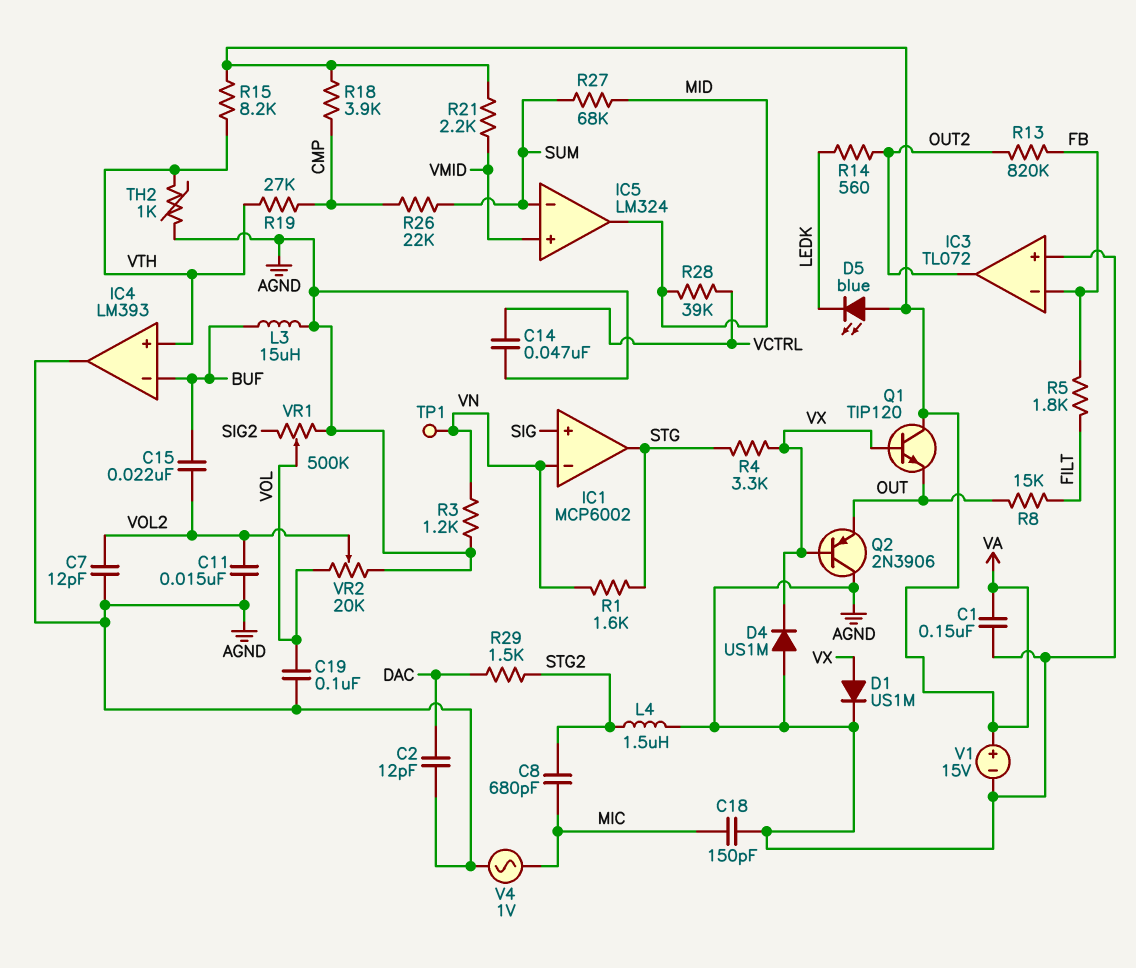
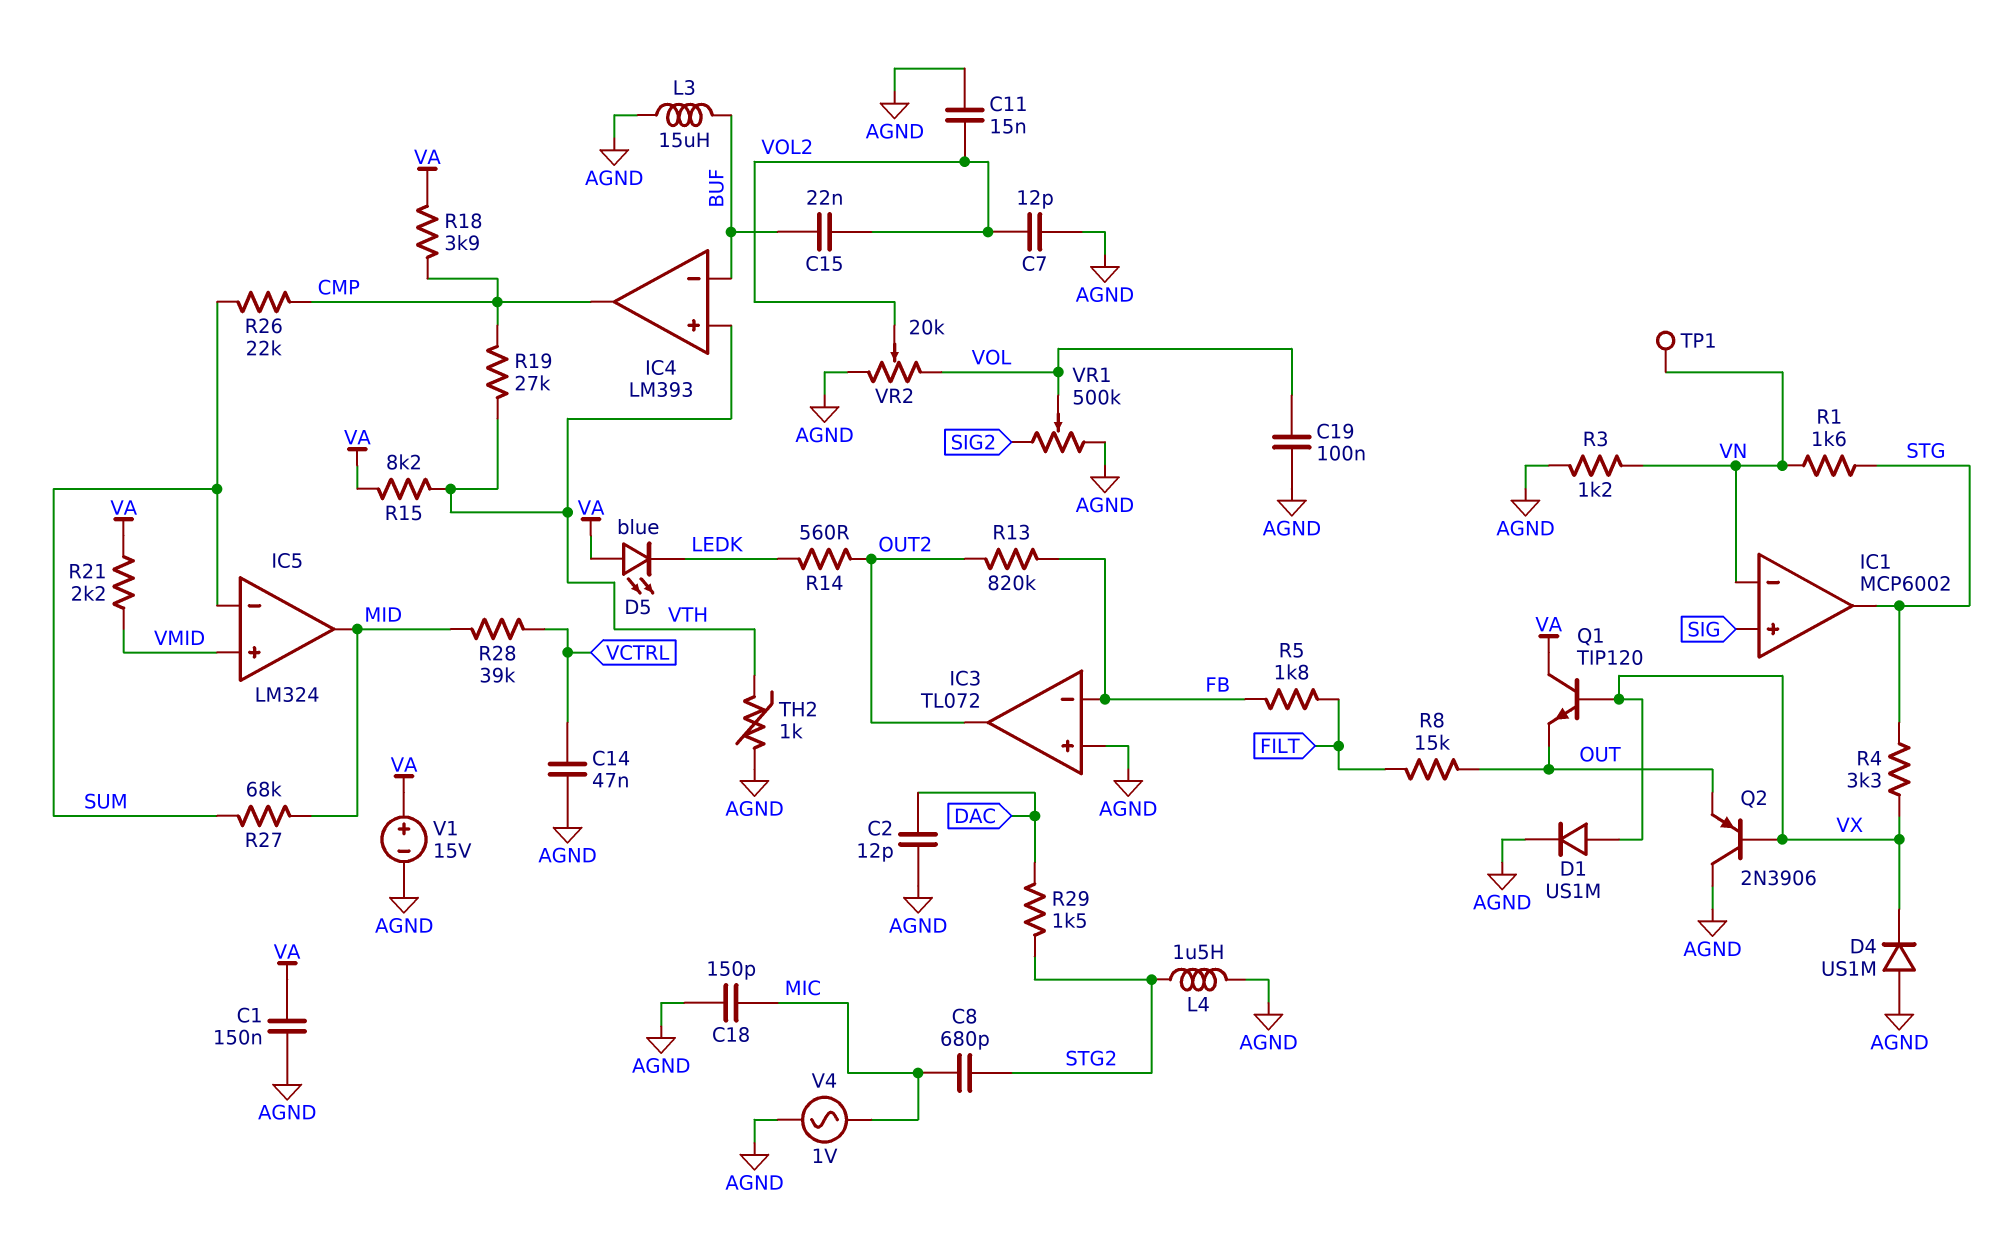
IC4 pin out: AGND -> CMP

